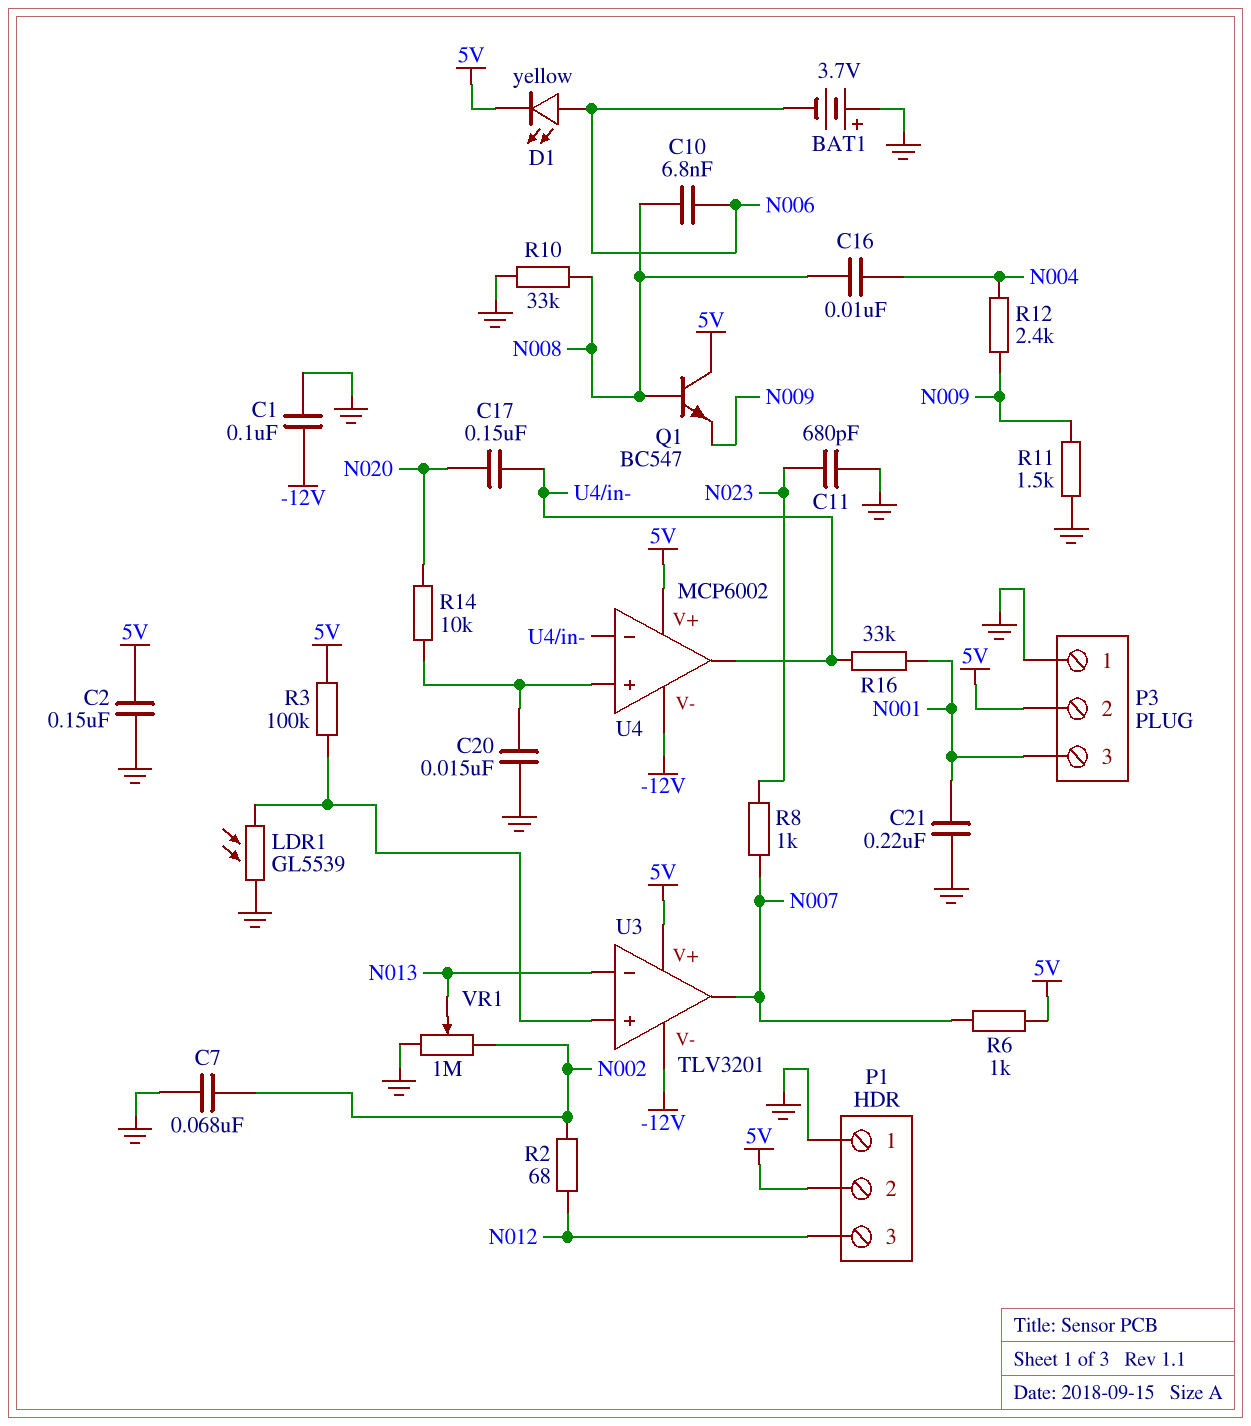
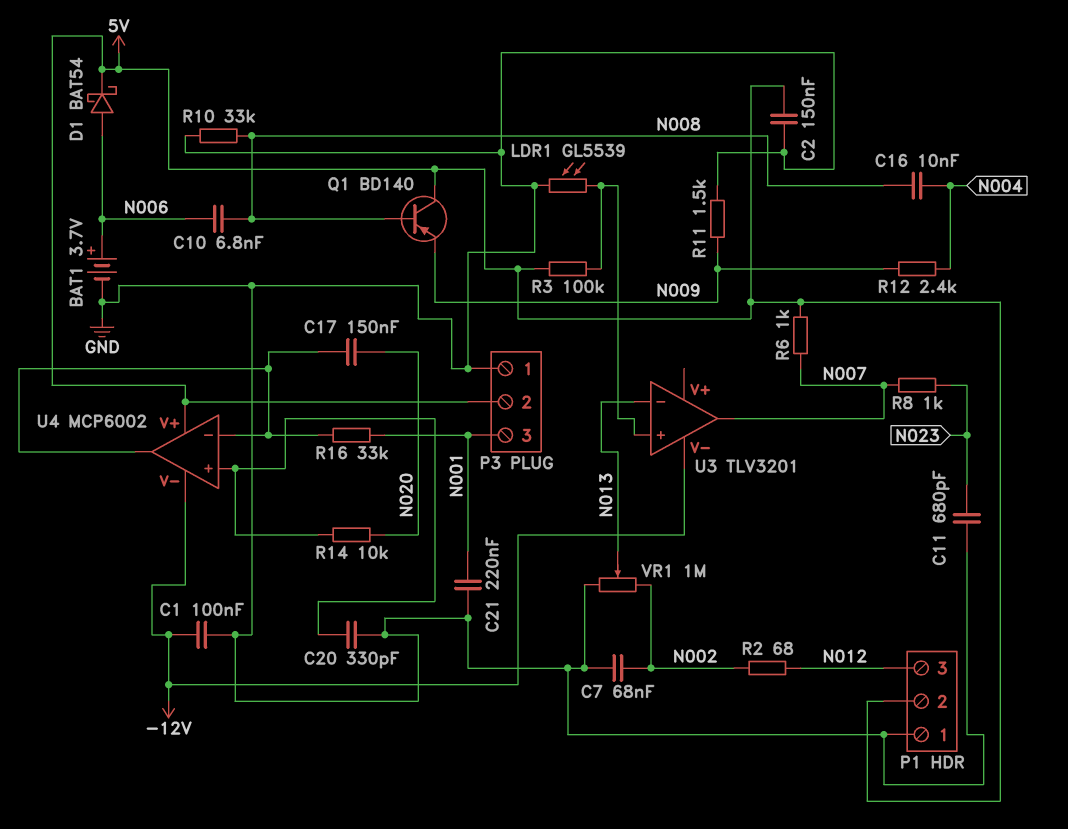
BAT1: 3.7V (plus GND, minus N006) -> 3.7V (plus N006, minus GND)
C20: 15nF (GND, U4/in+) -> 330pF (GND, U4/in+)
D1: LED yellow (A N006, K 5V) -> schottky BAT54 (A N006, K 5V)
Q1: NPN BC547 (B N008, C 5V, E N009) -> PNP BD140 (B N008, C 5V, E N009)
U3 pin V+: 5V -> none

